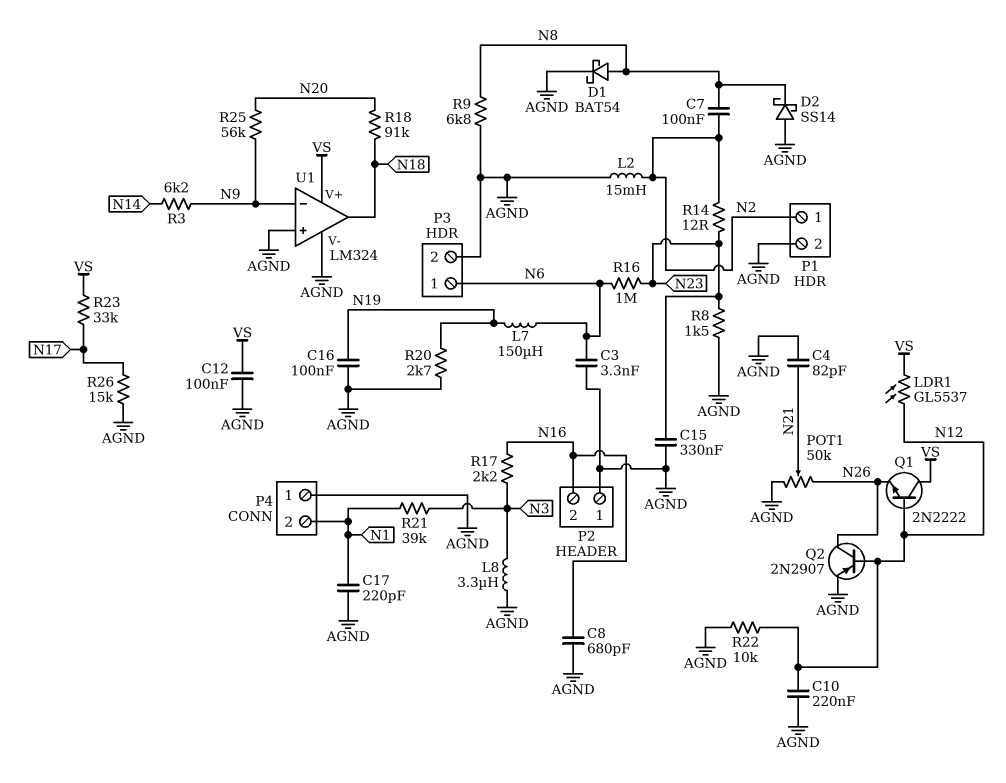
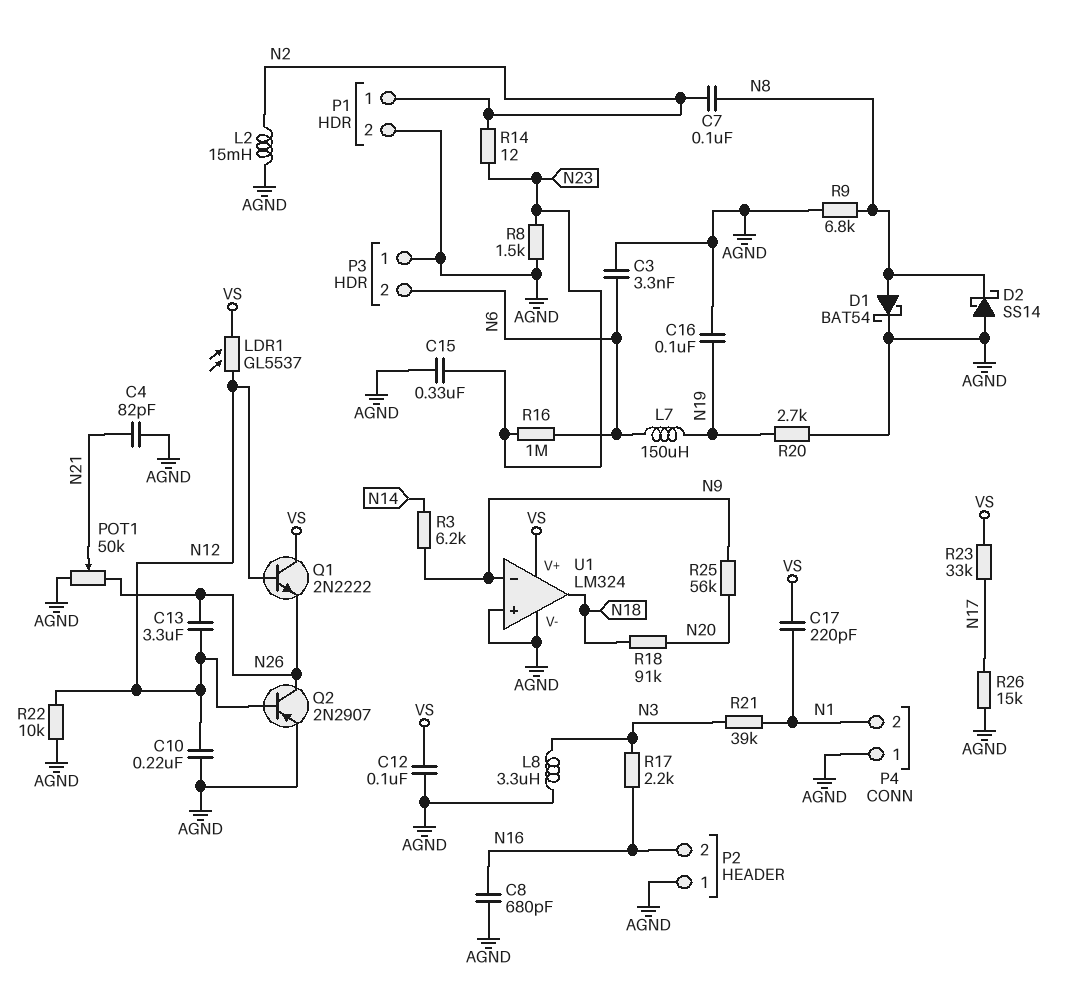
C13: none -> 3.3uF (N12, N26)
C17: 220pF (AGND, N1) -> 220pF (N1, VS)
P3 pin 1: N6 -> AGND
P3 pin 2: AGND -> N6

